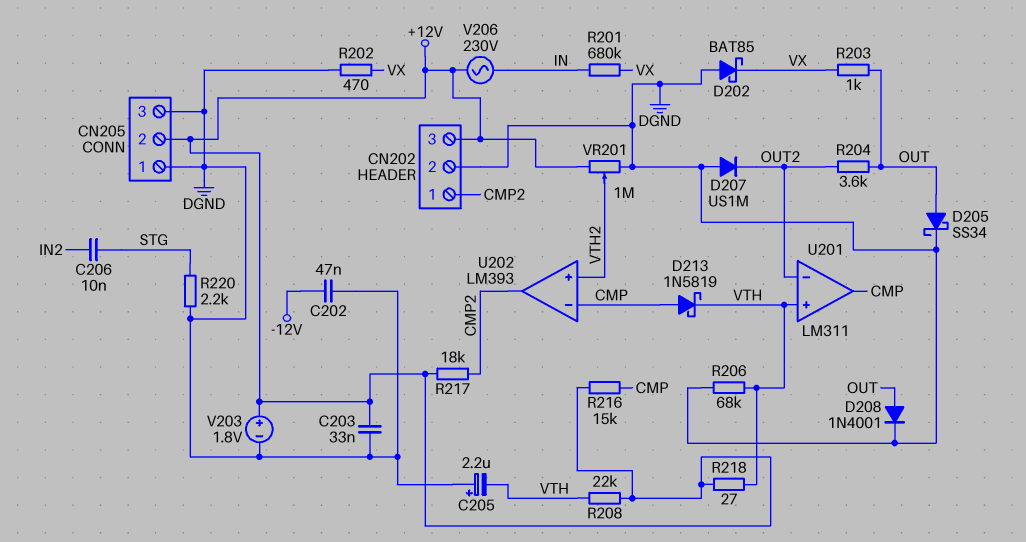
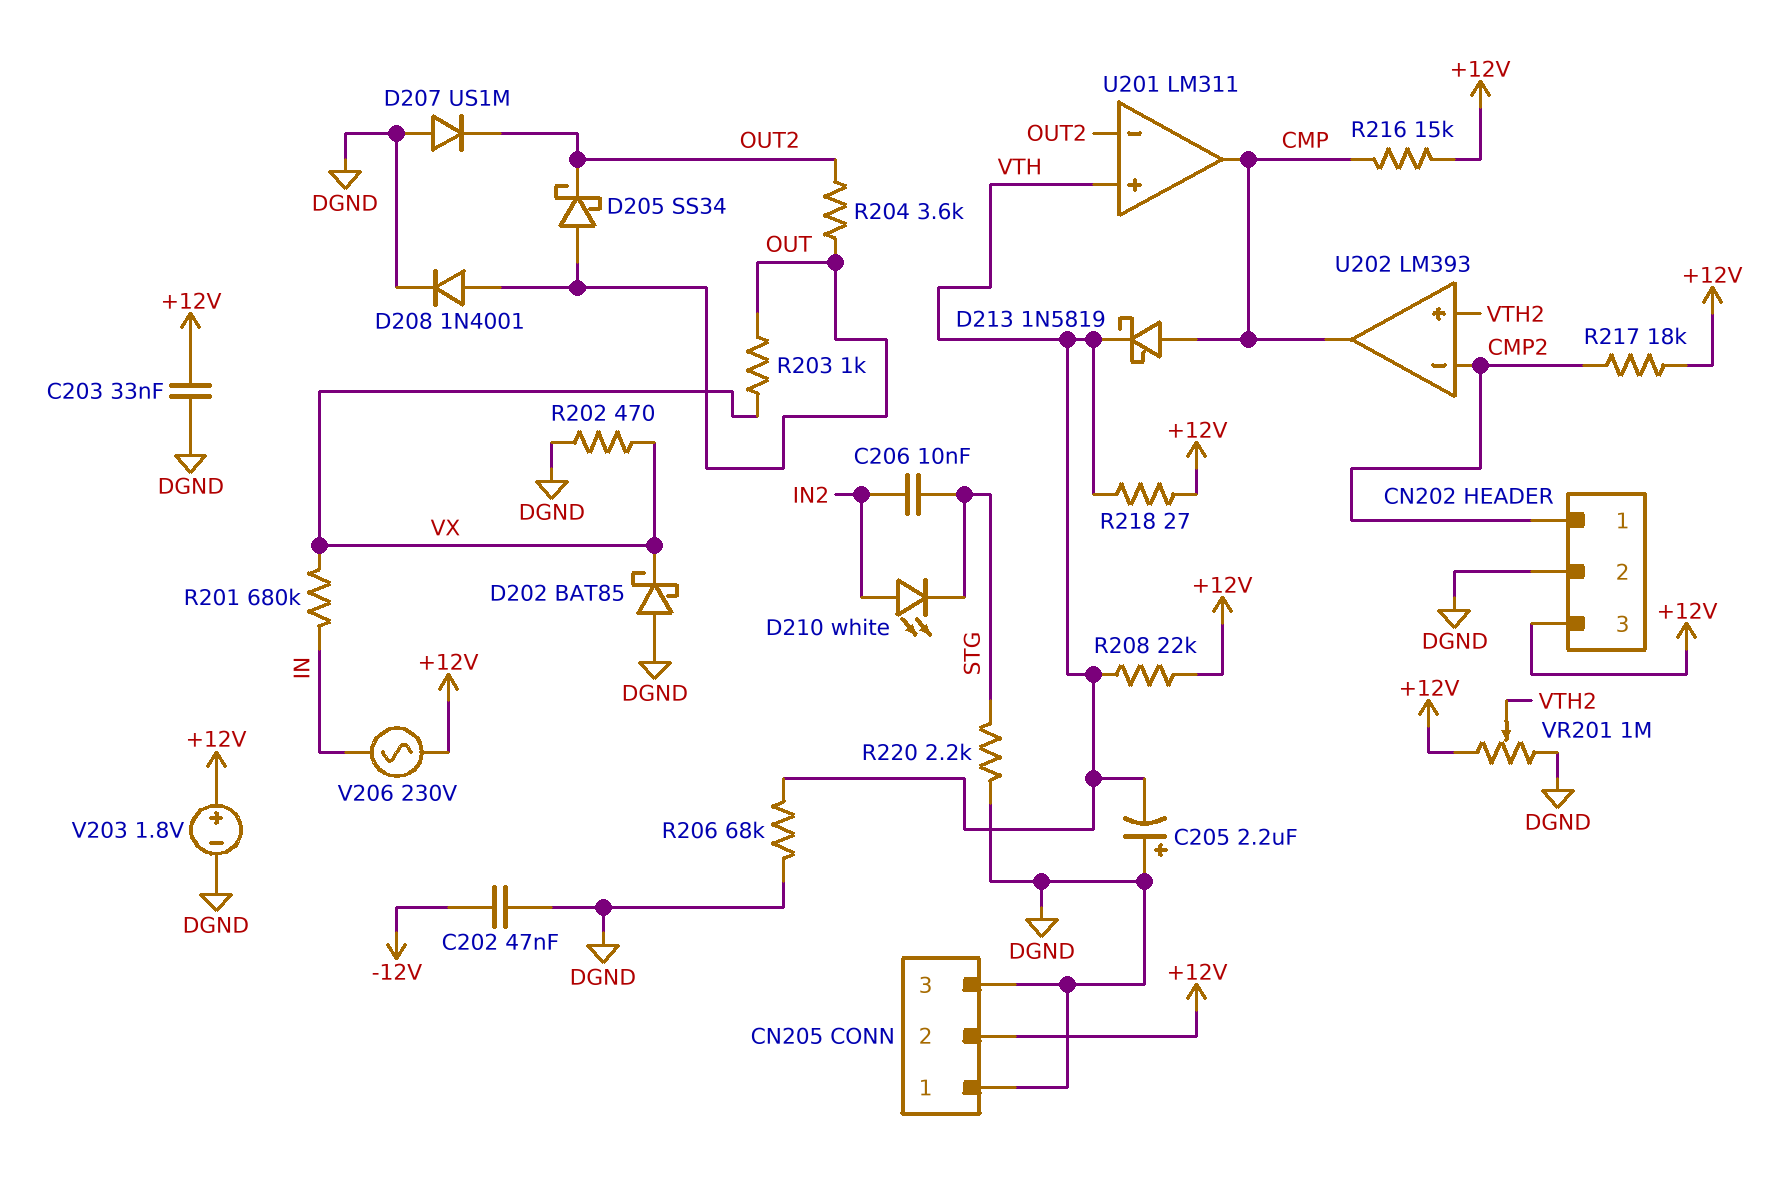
D205: schottky SS34 (A OUT, K DGND) -> schottky SS34 (A OUT, K OUT2)
D210: none -> LED white (A IN2, K STG)
U202 pin in-: CMP -> CMP2
U202 pin out: CMP2 -> CMP

